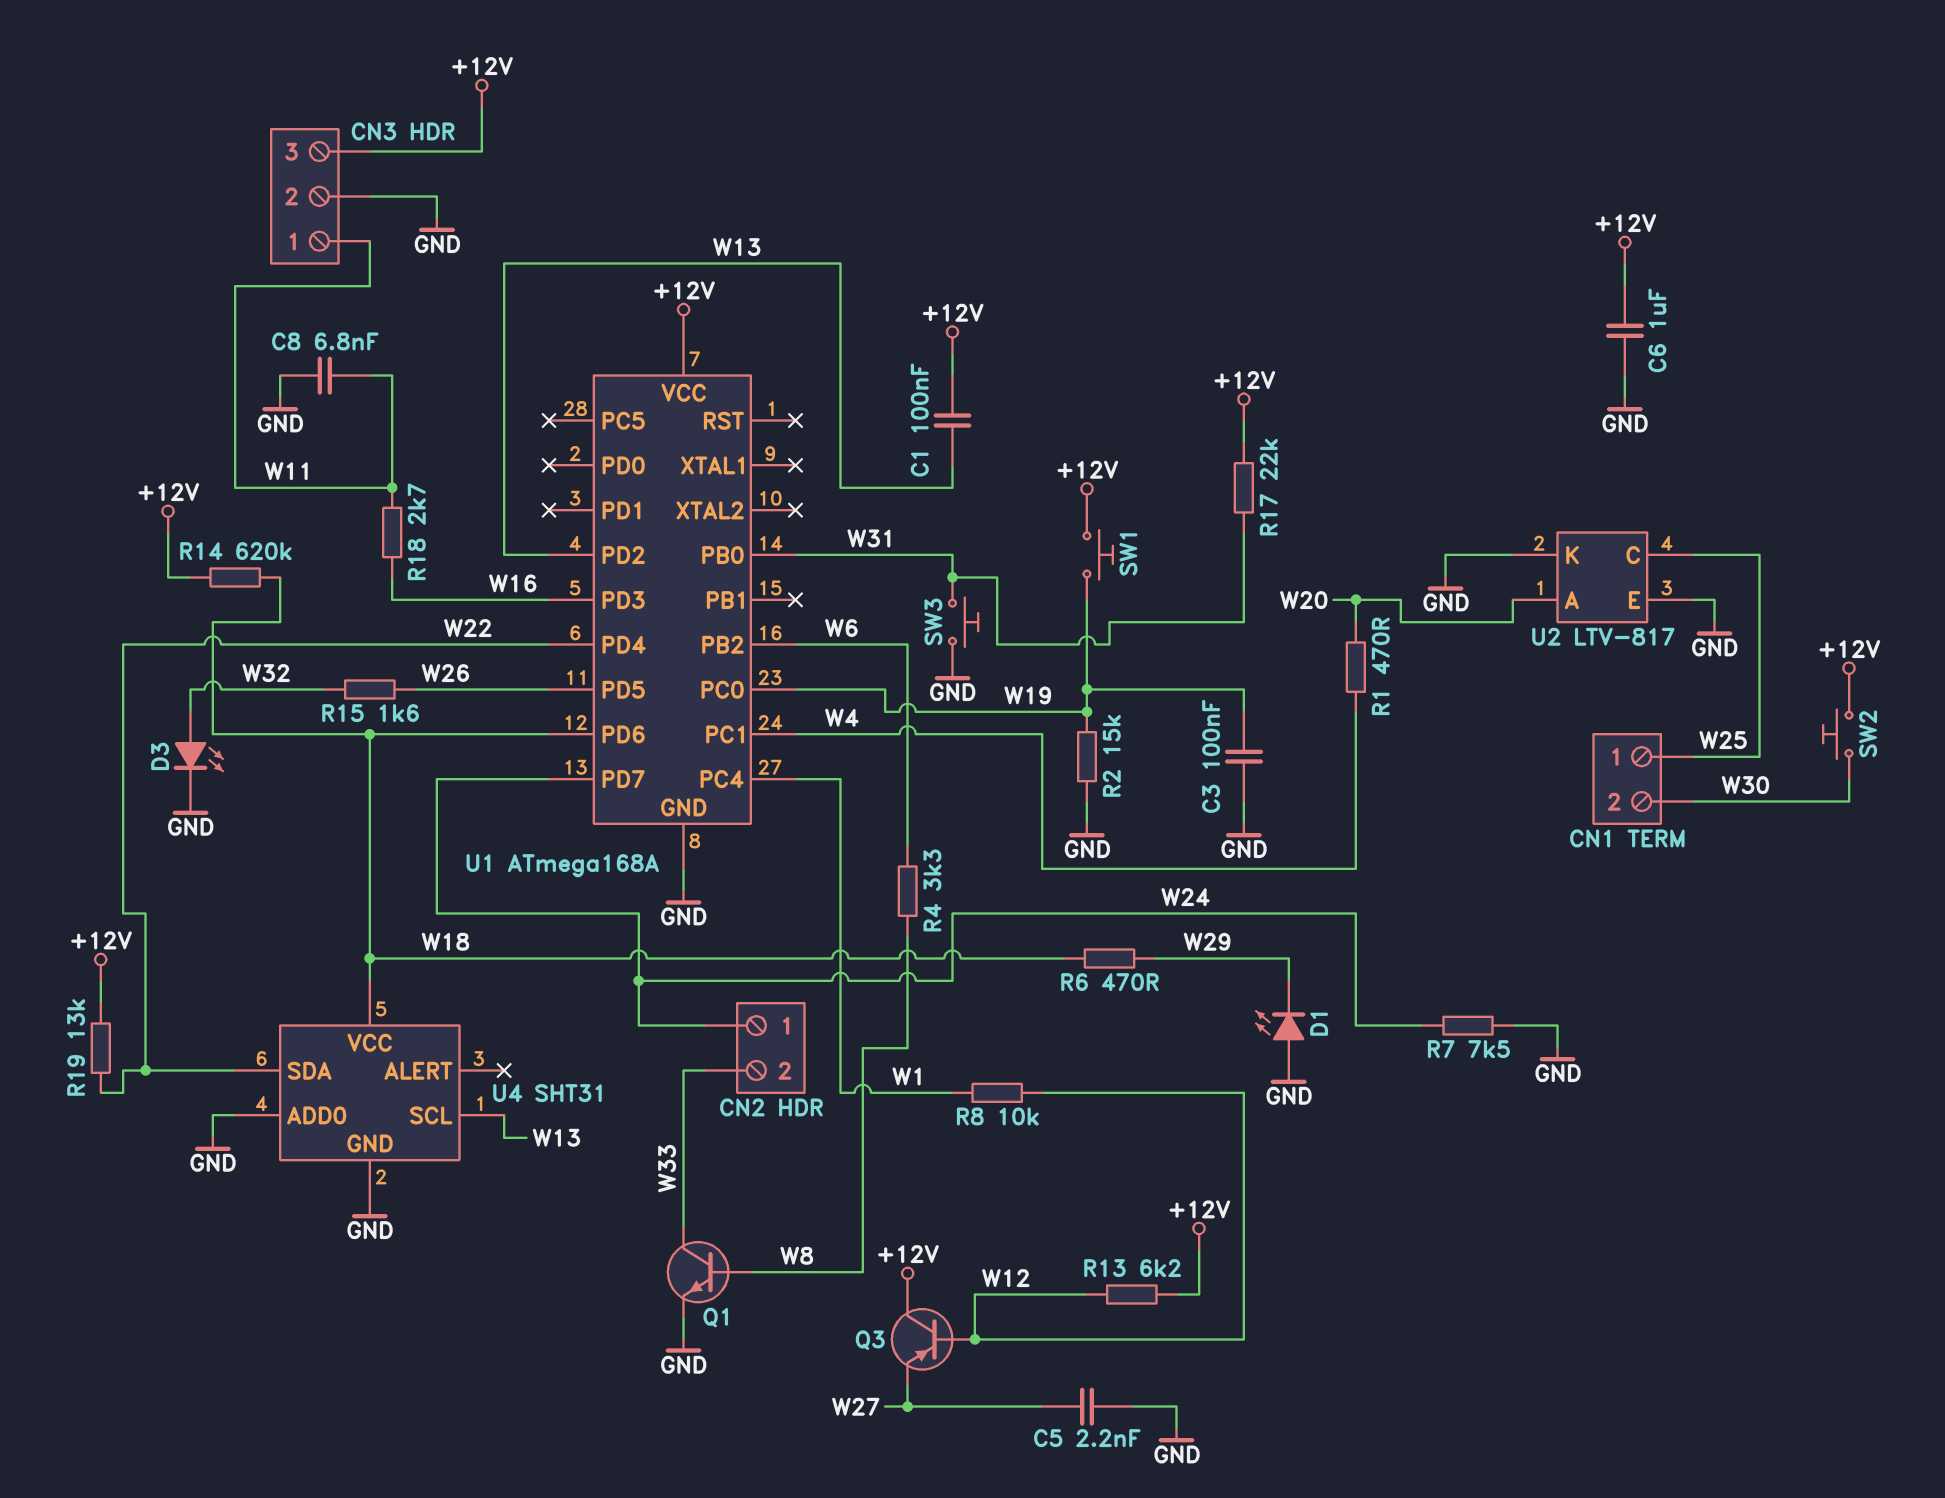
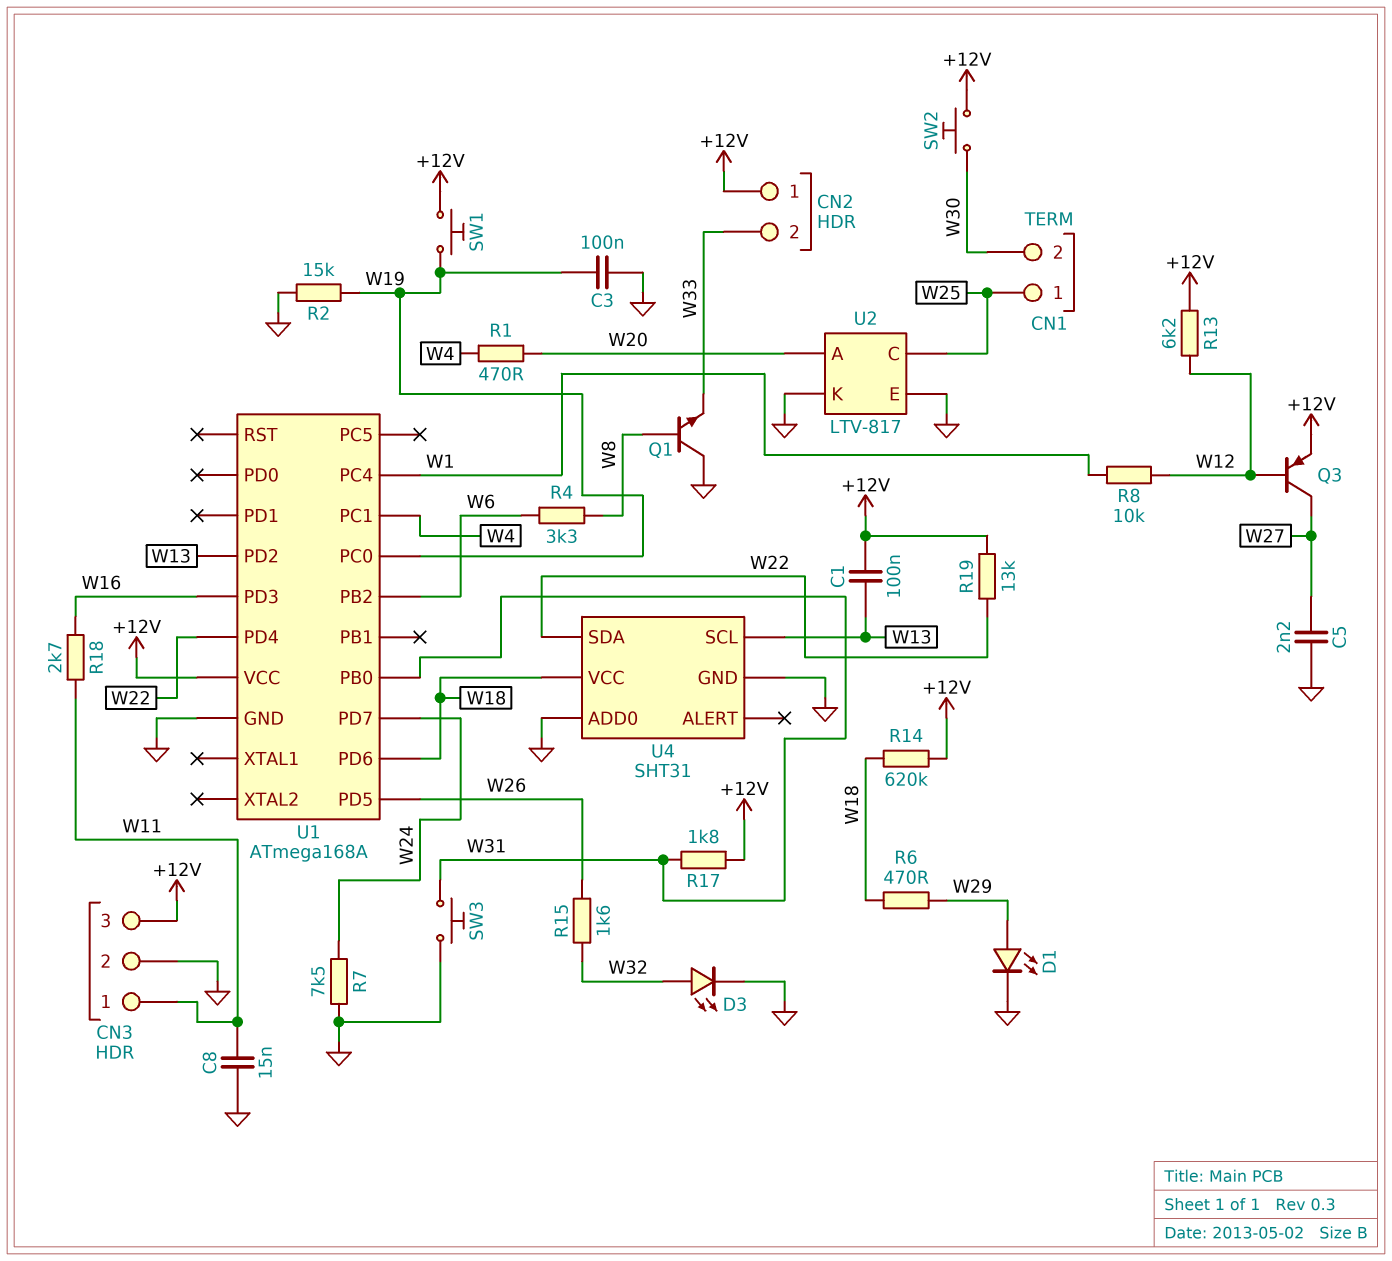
C6: 1uF (+12V, GND) -> none
C8: 6.8nF (GND, W11) -> 15nF (GND, W11)
CN2 pin 1: W24 -> +12V
D1: LED (A GND, K W29) -> LED (A W29, K GND)
Q1: NPN (B W8, C W33, E GND) -> NPN (B W8, C GND, E W33)
Q3: PNP (B W12, C +12V, E W27) -> PNP (B W12, C W27, E +12V)
R17: 22k (+12V, W31) -> 1.8k (+12V, W31)

